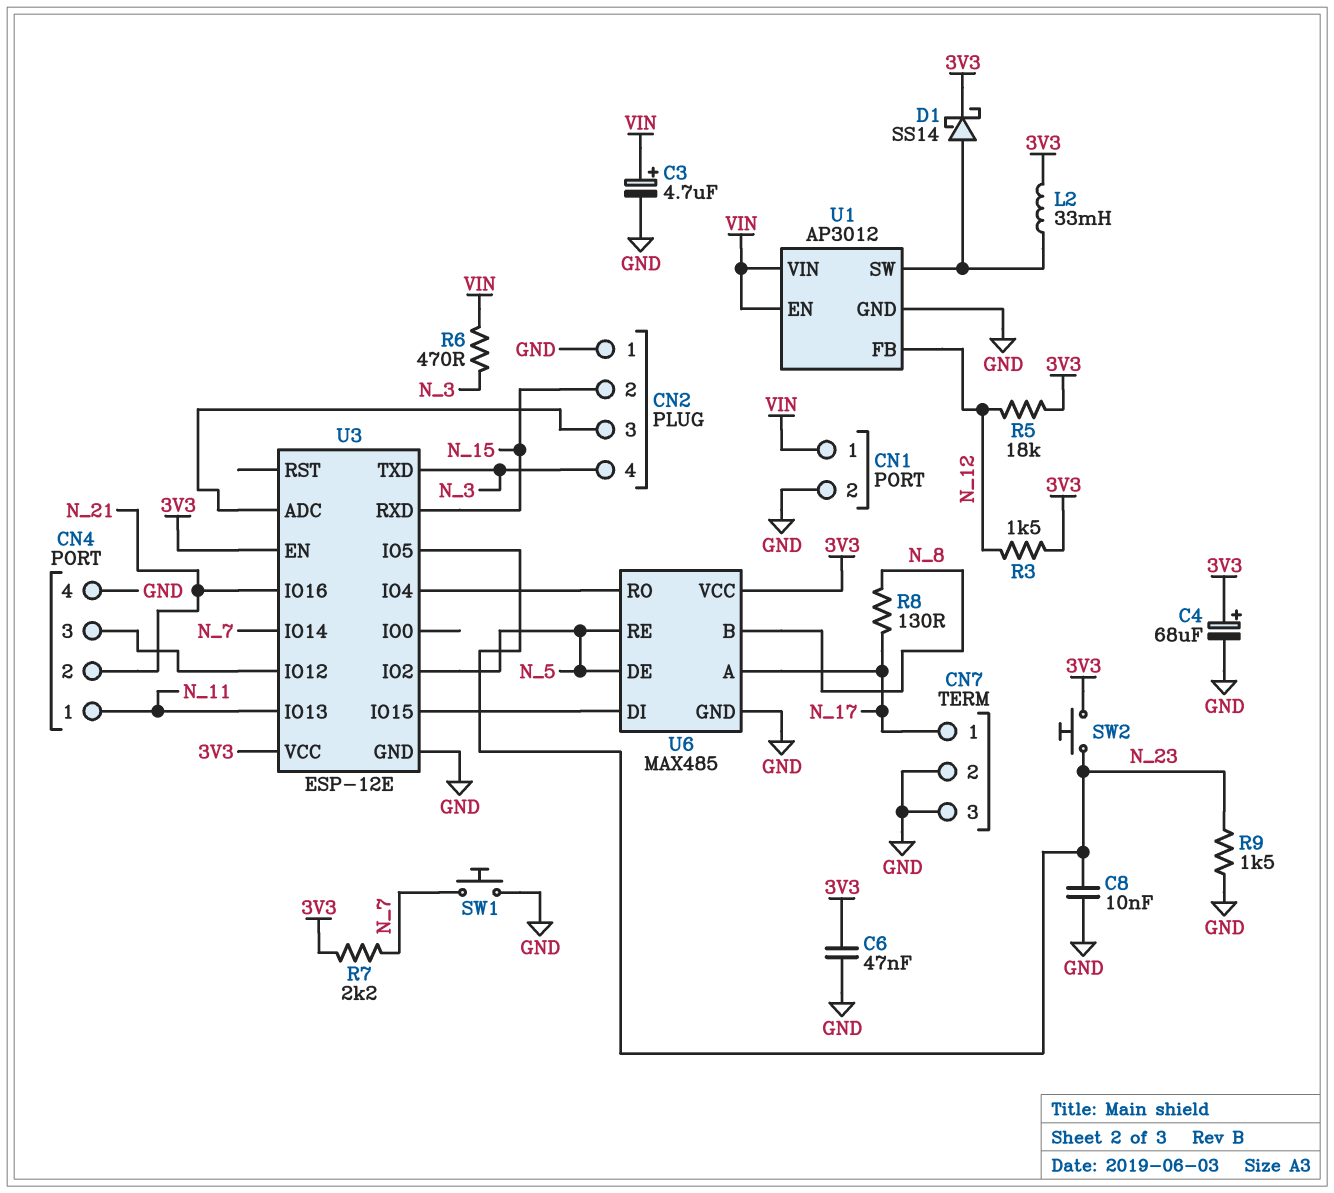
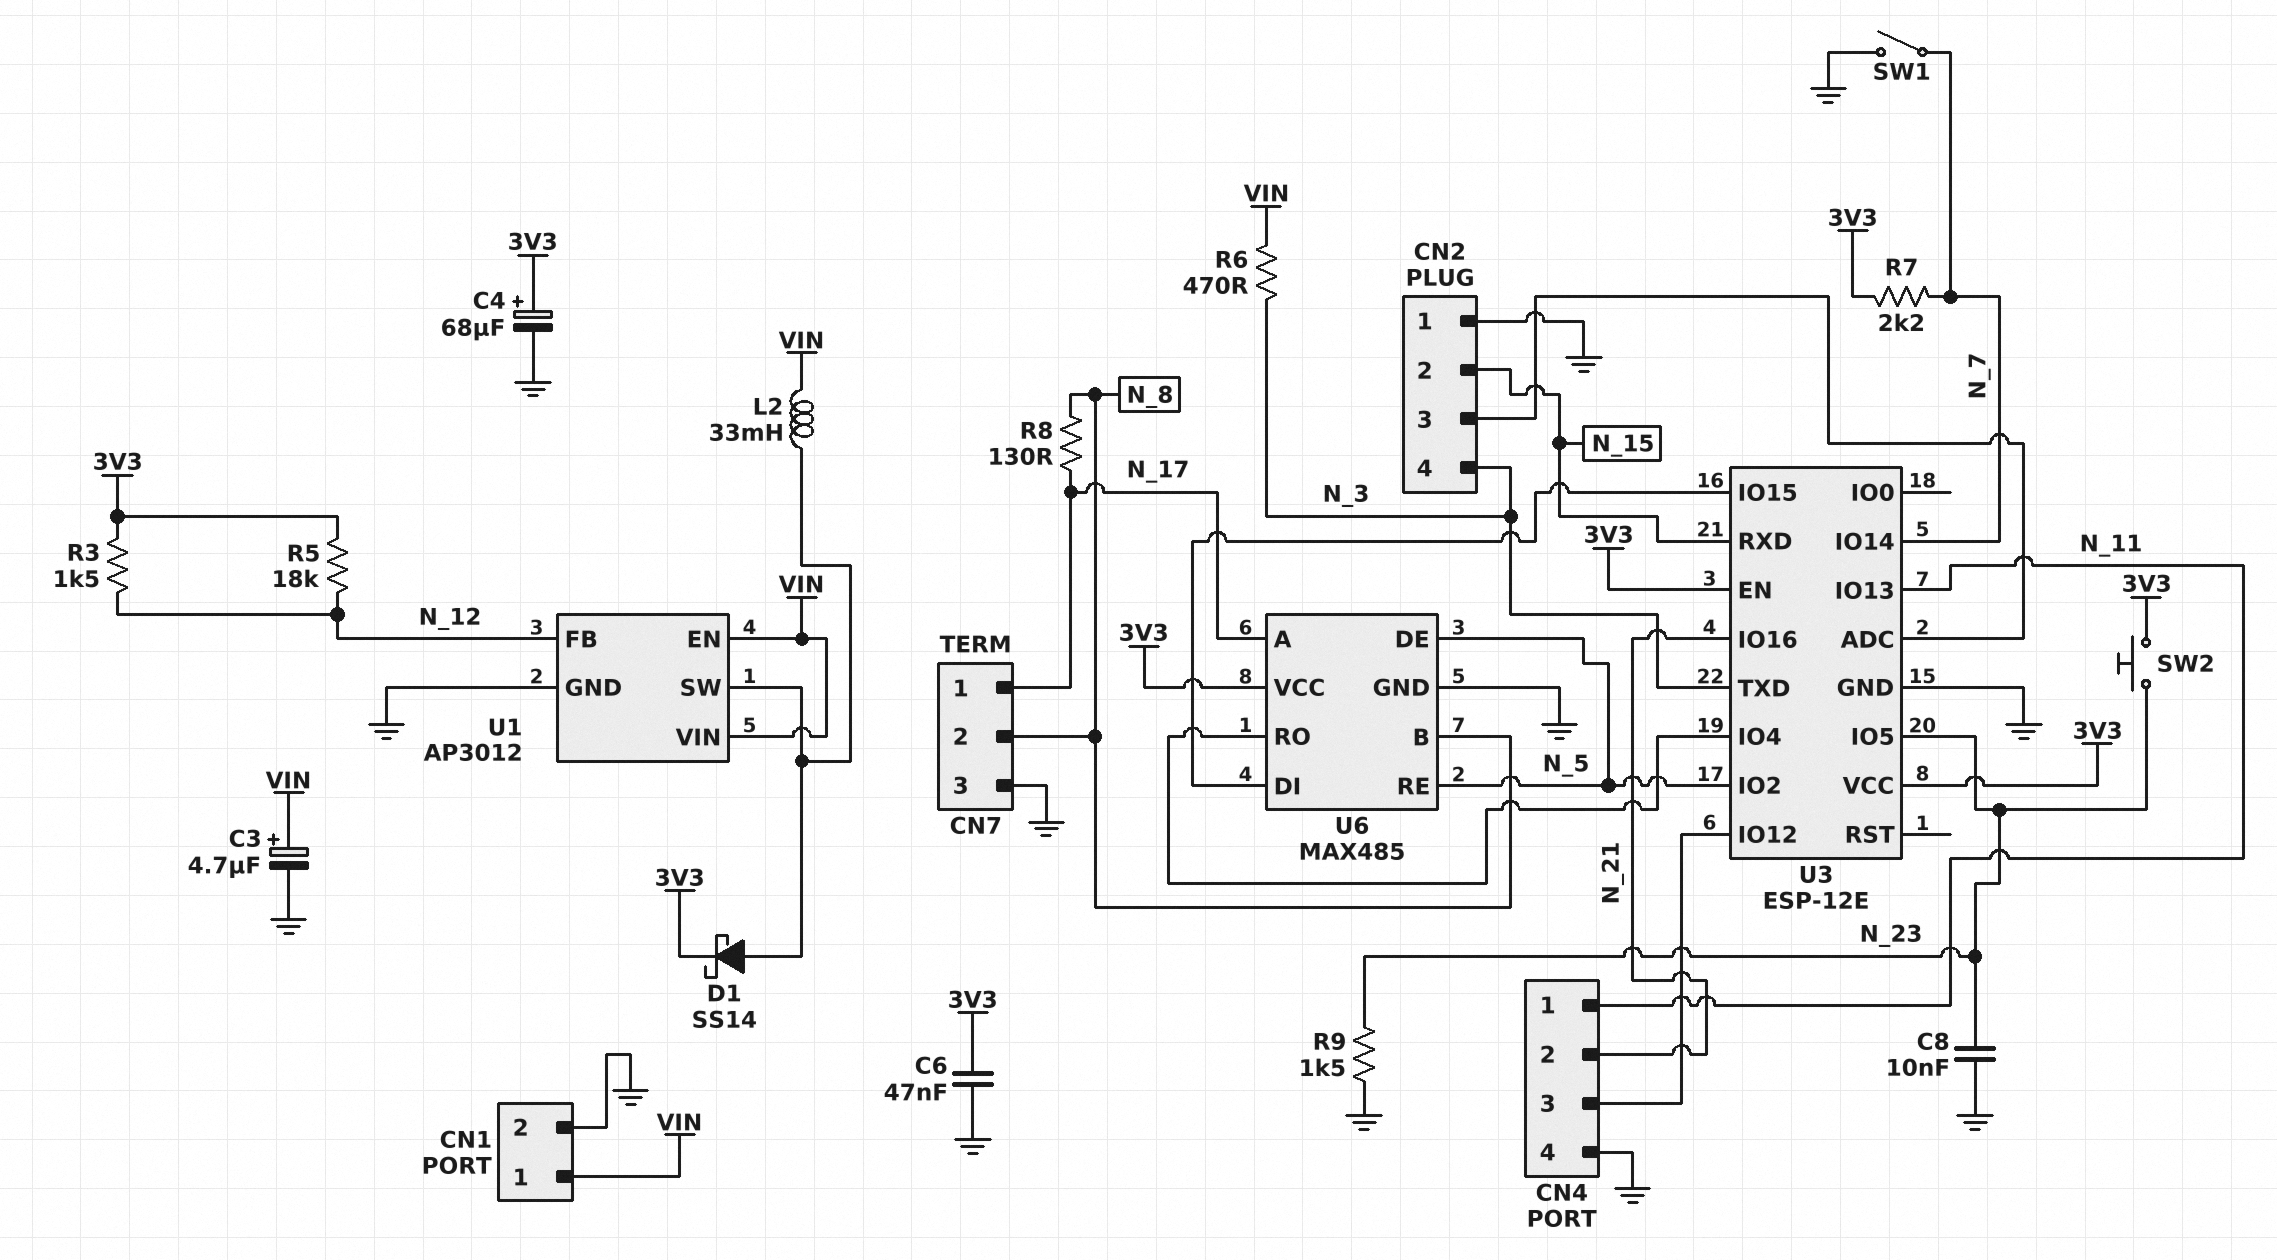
CN7 pin 2: GND -> N_8
L2: 33mH (3V3, U1/SW) -> 33mH (U1/SW, VIN)
SW1: button (GND, N_7) -> switch (GND, N_7)

